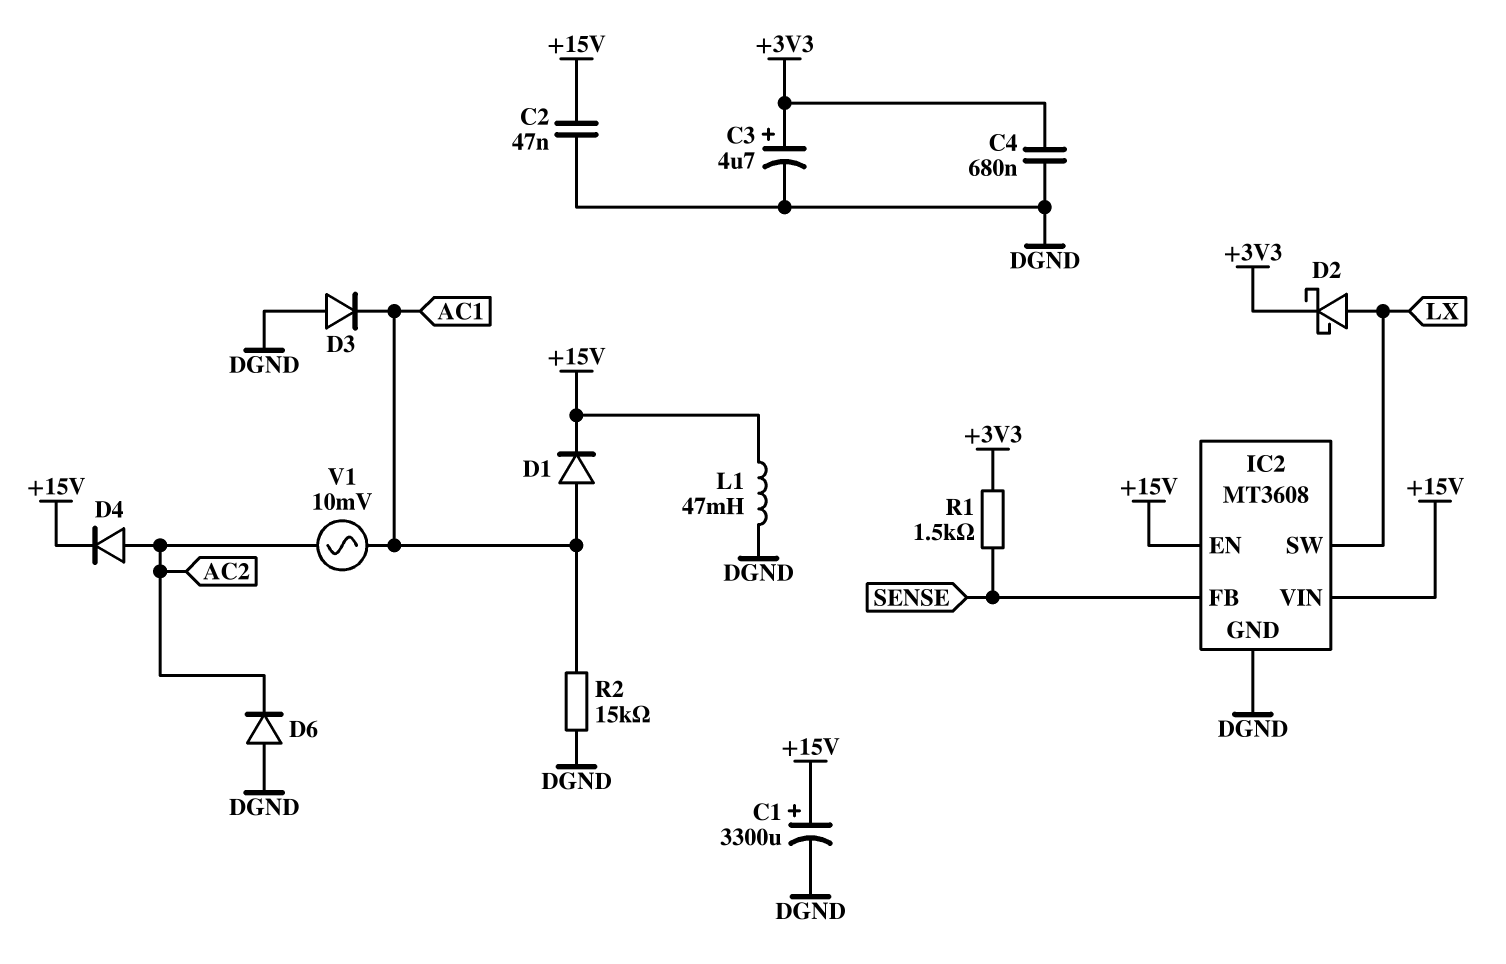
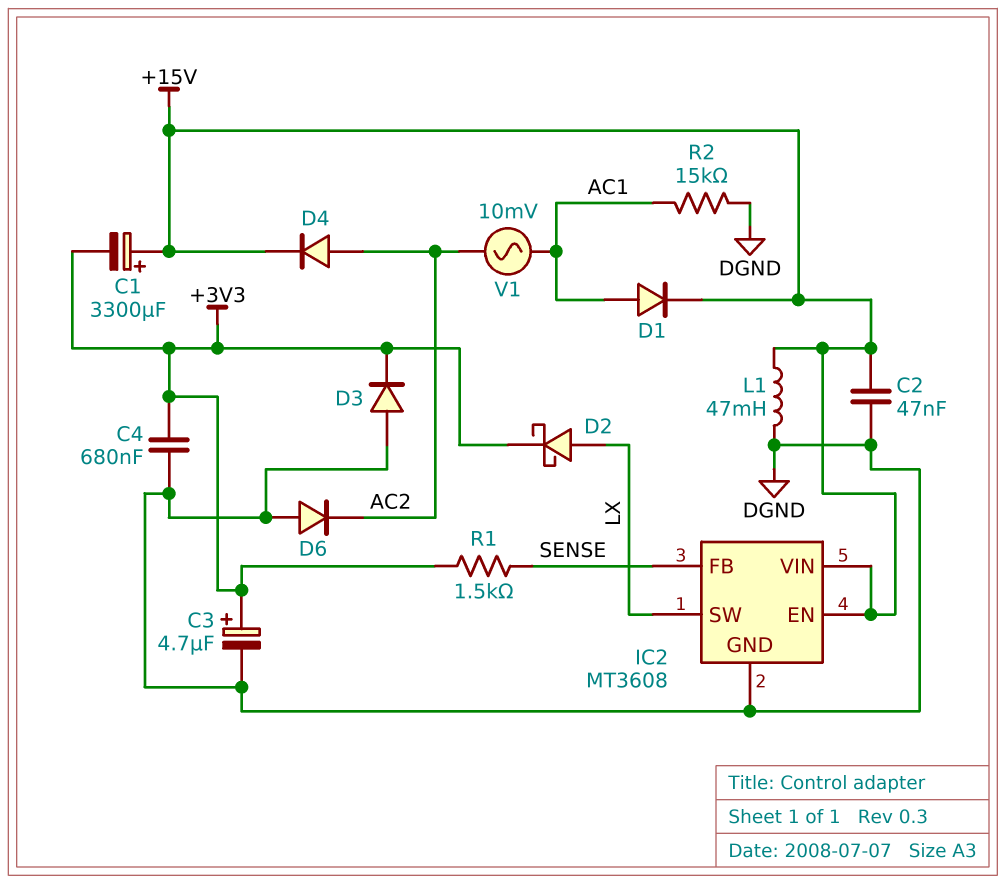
C1: 3300uF (plus +15V, minus DGND) -> 3300uF (plus +15V, minus +3V3)
D3: diode (A DGND, K AC1) -> diode (A DGND, K +3V3)

